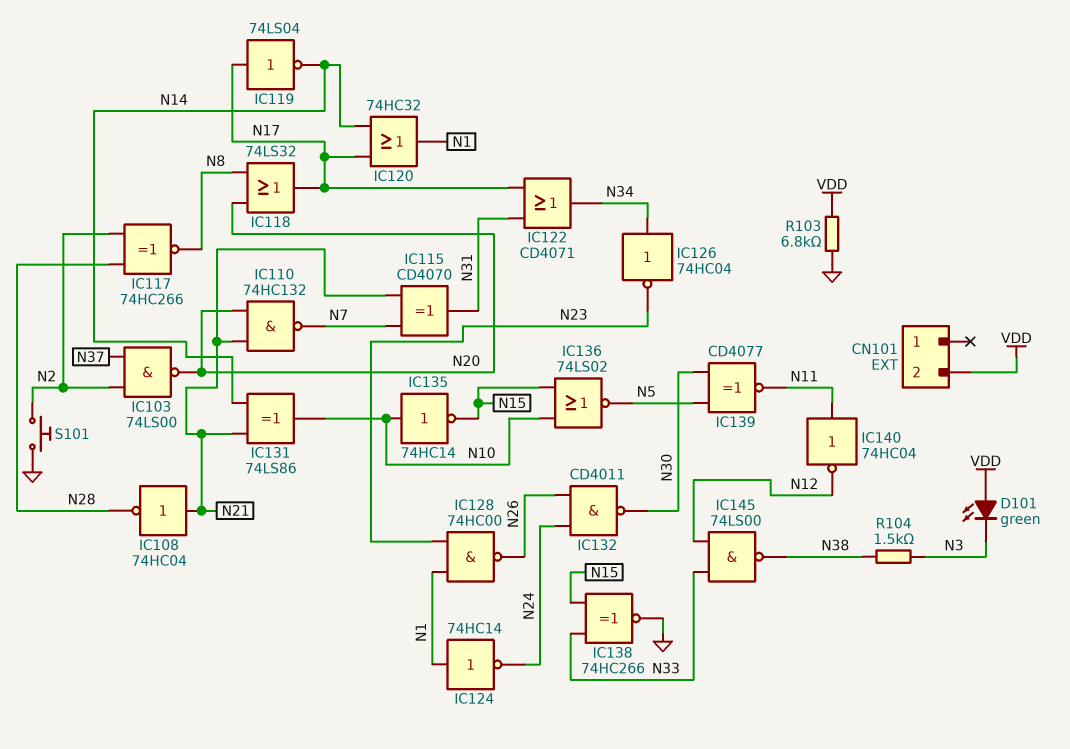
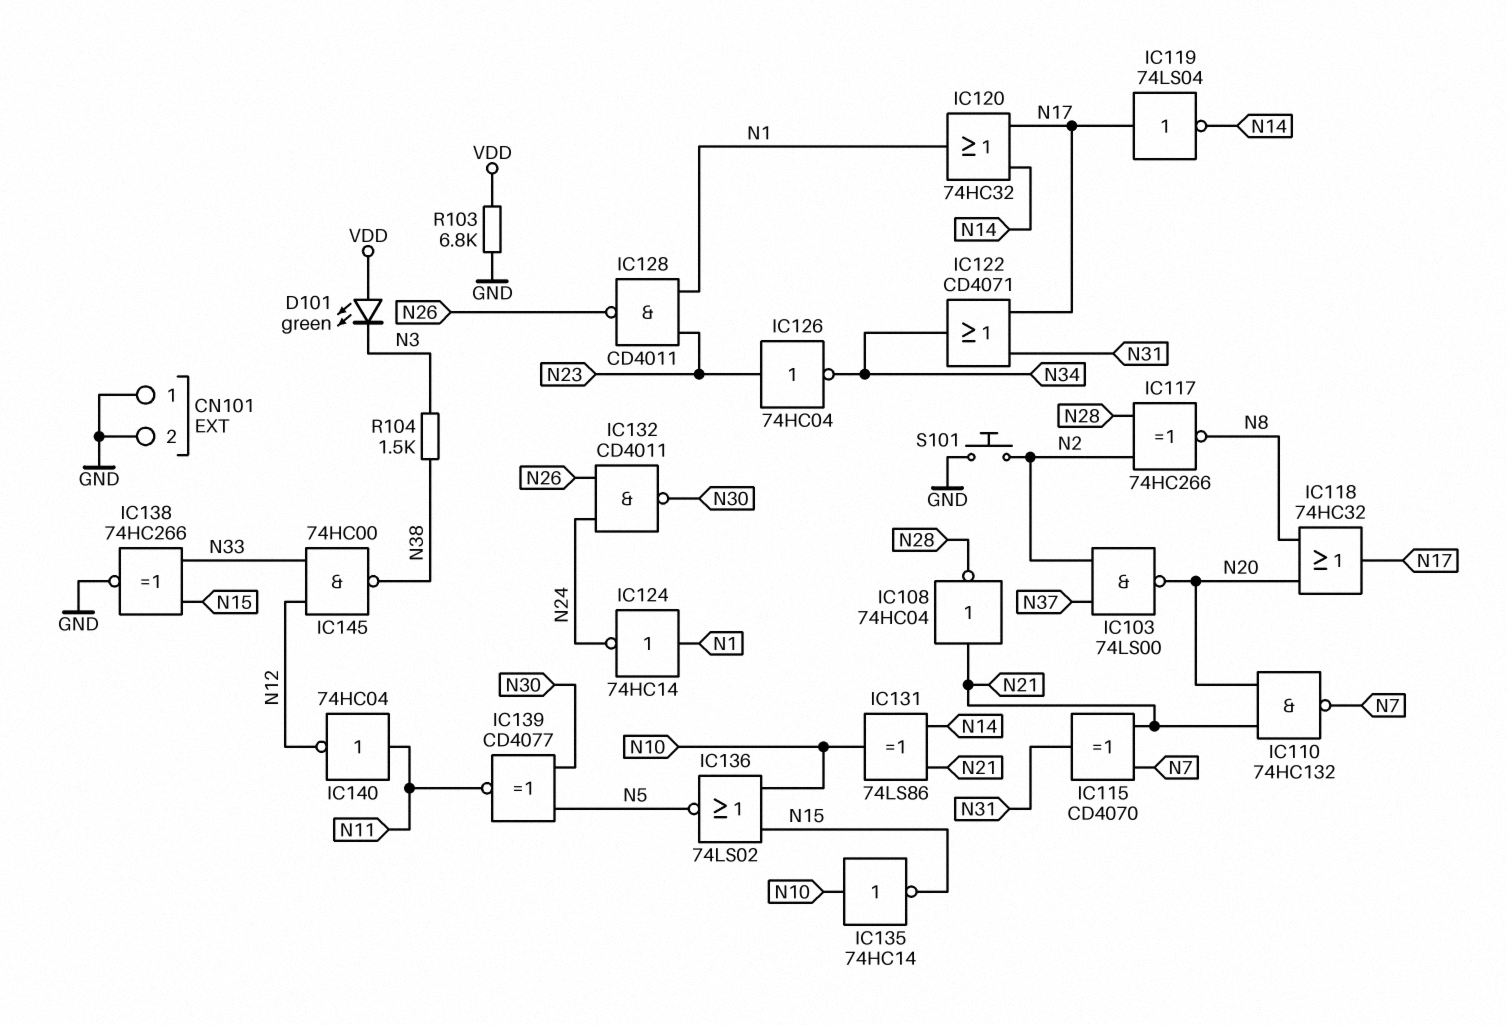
CN101 pin 1: none -> GND
CN101 pin 2: VDD -> GND
IC118: OR 74LS32 (in N8, in N20, out N17) -> OR 74HC32 (in N8, in N20, out N17)
IC126: NOT 74HC04 (in N34, out N23) -> NOT 74HC04 (in N23, out N34)
IC128: NAND 74HC00 (in N1, in N23, out N26) -> NAND CD4011 (in N1, in N23, out N26)
IC145: NAND 74LS00 (in N12, in N33, out N38) -> NAND 74HC00 (in N12, in N33, out N38)

